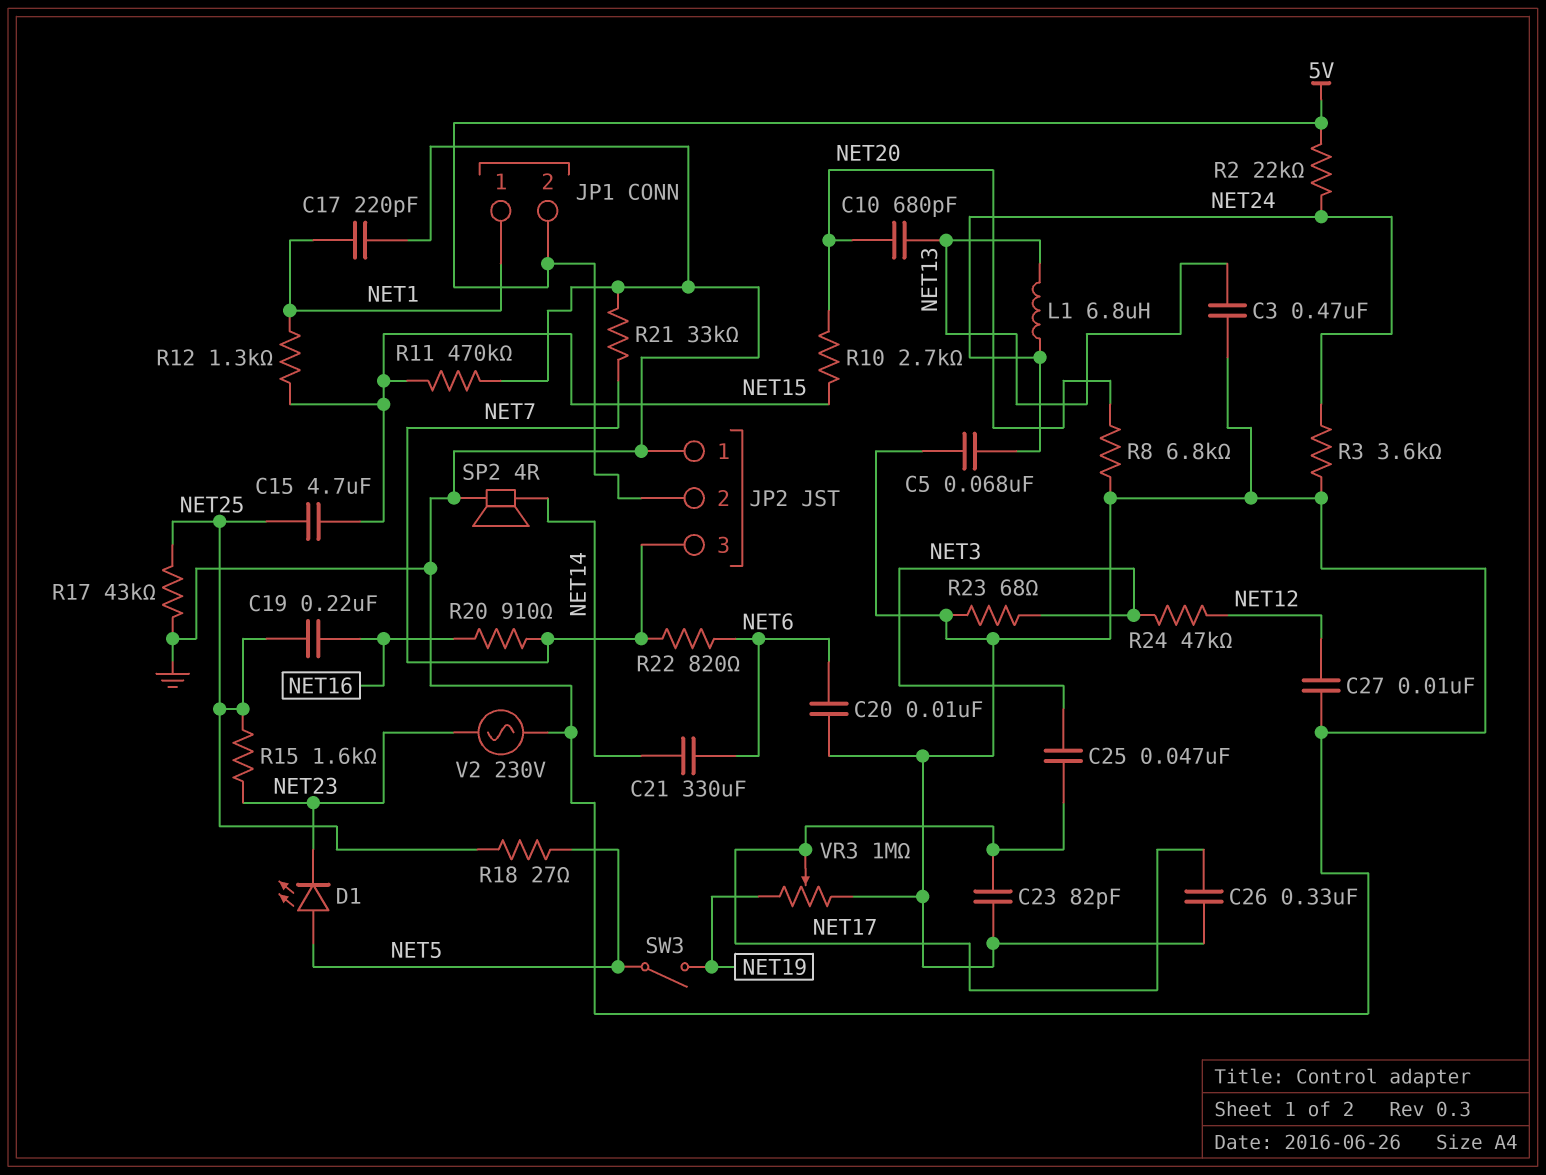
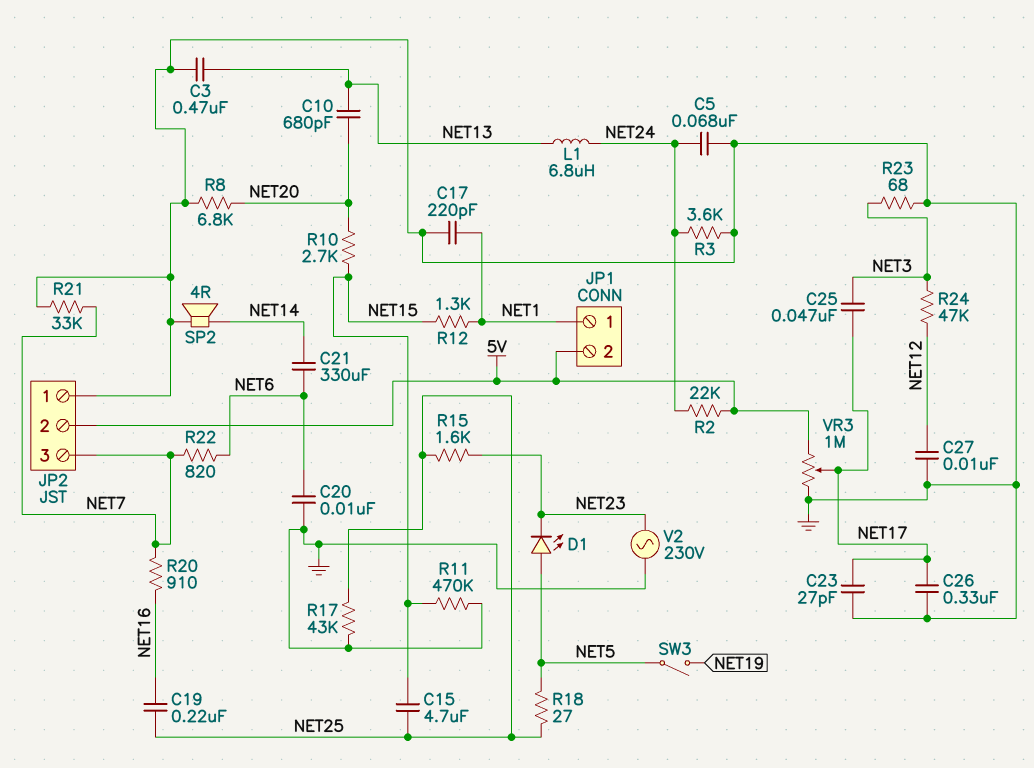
C23: 82pF (GND, NET17) -> 27pF (GND, NET17)
VR3: 1M (GND, NET19, wiper NET17) -> 1M (5V, GND, wiper NET17)

